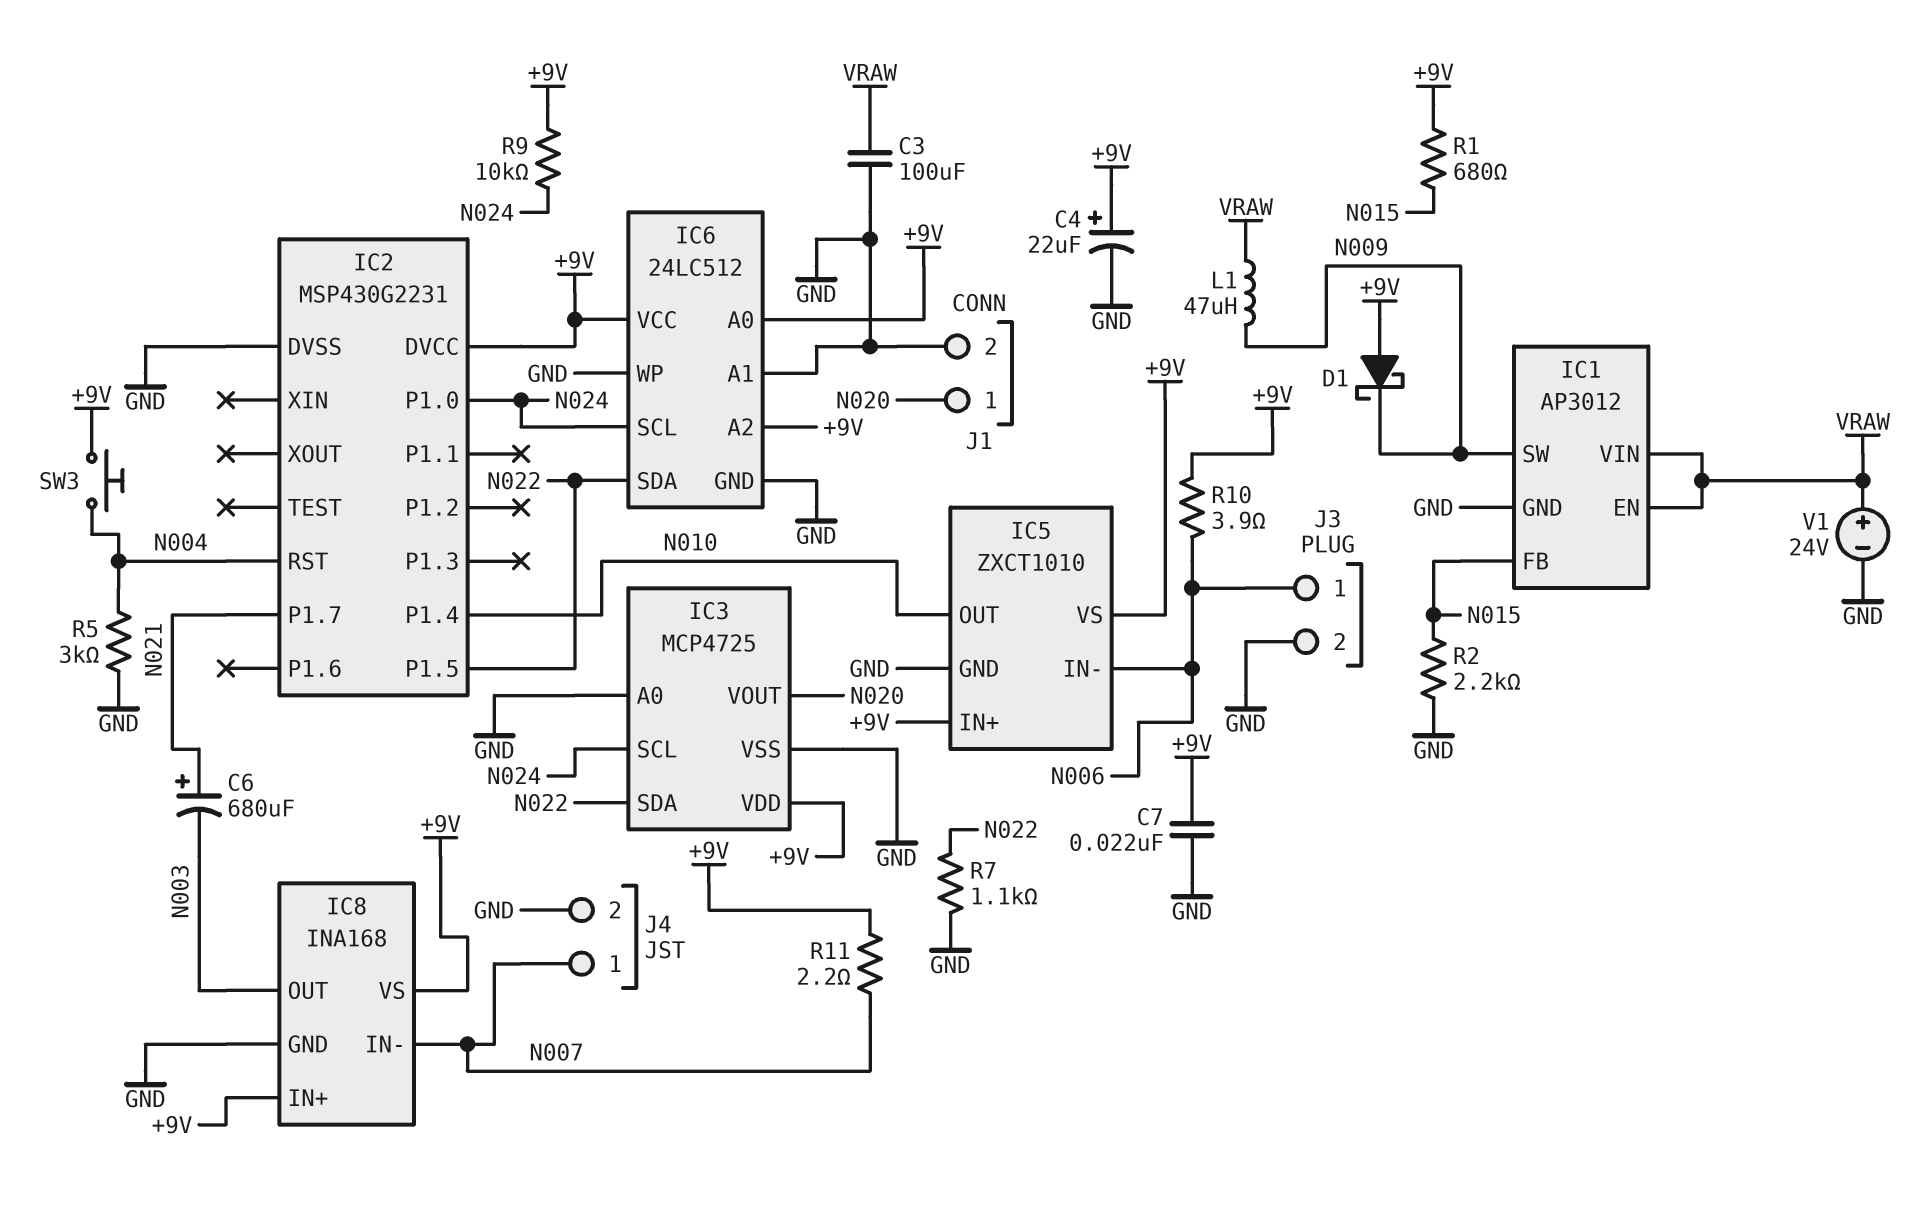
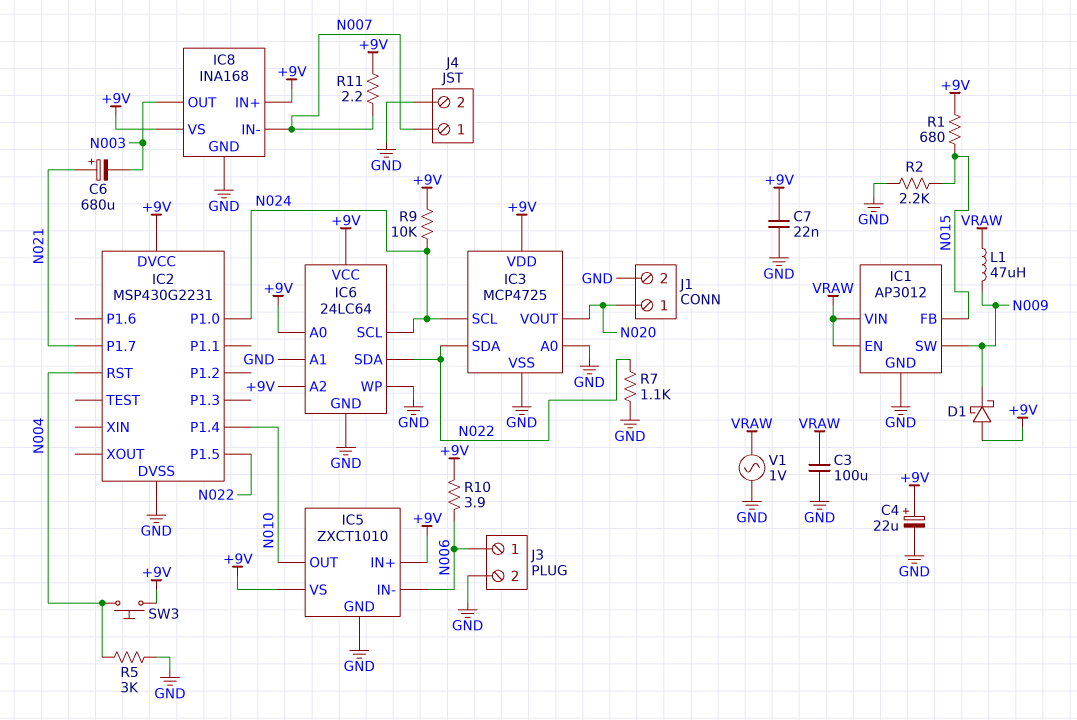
IC6: 24LC512 -> 24LC64
V1: 24V (plus VRAW, minus GND) -> AC 1V (GND, VRAW)

